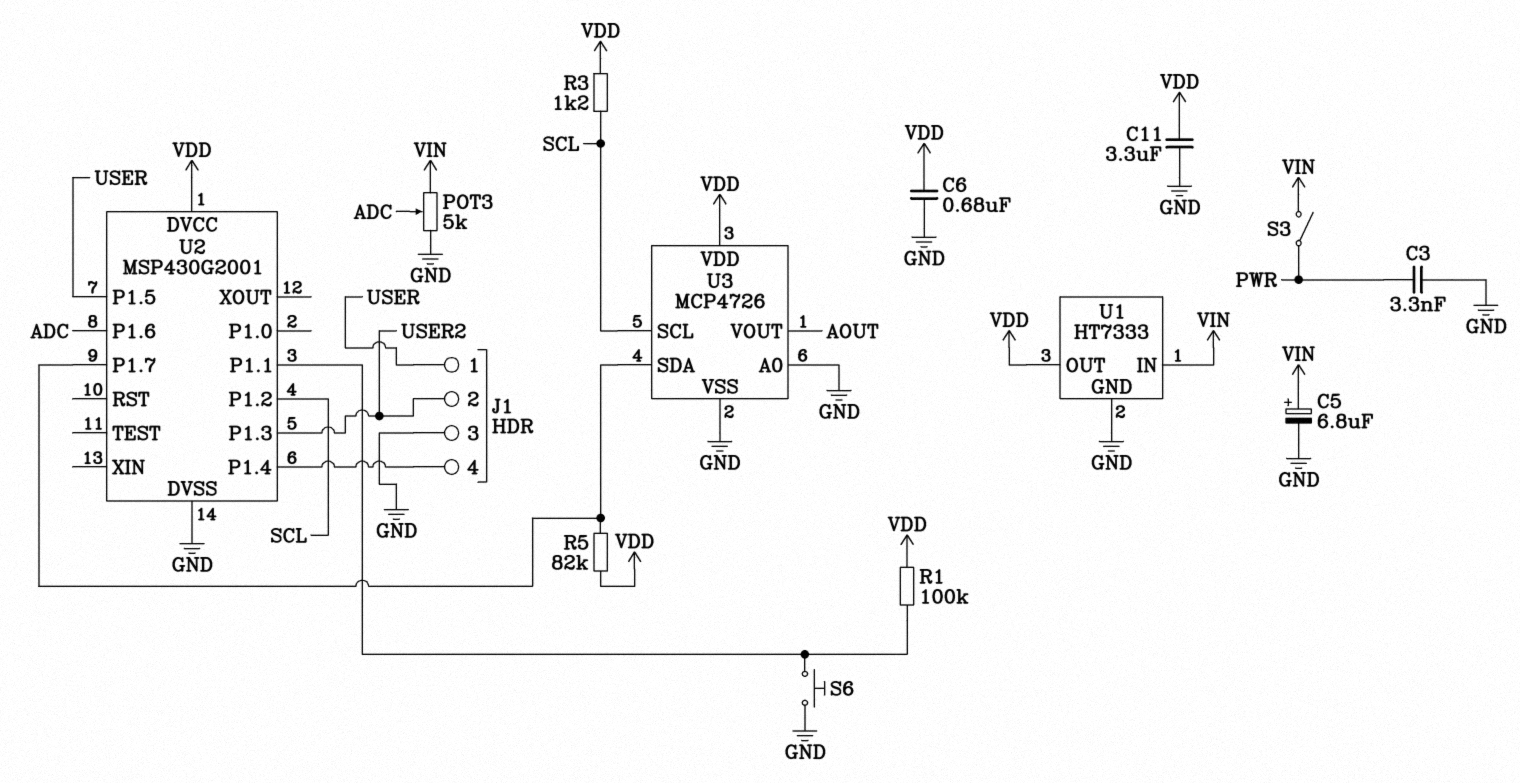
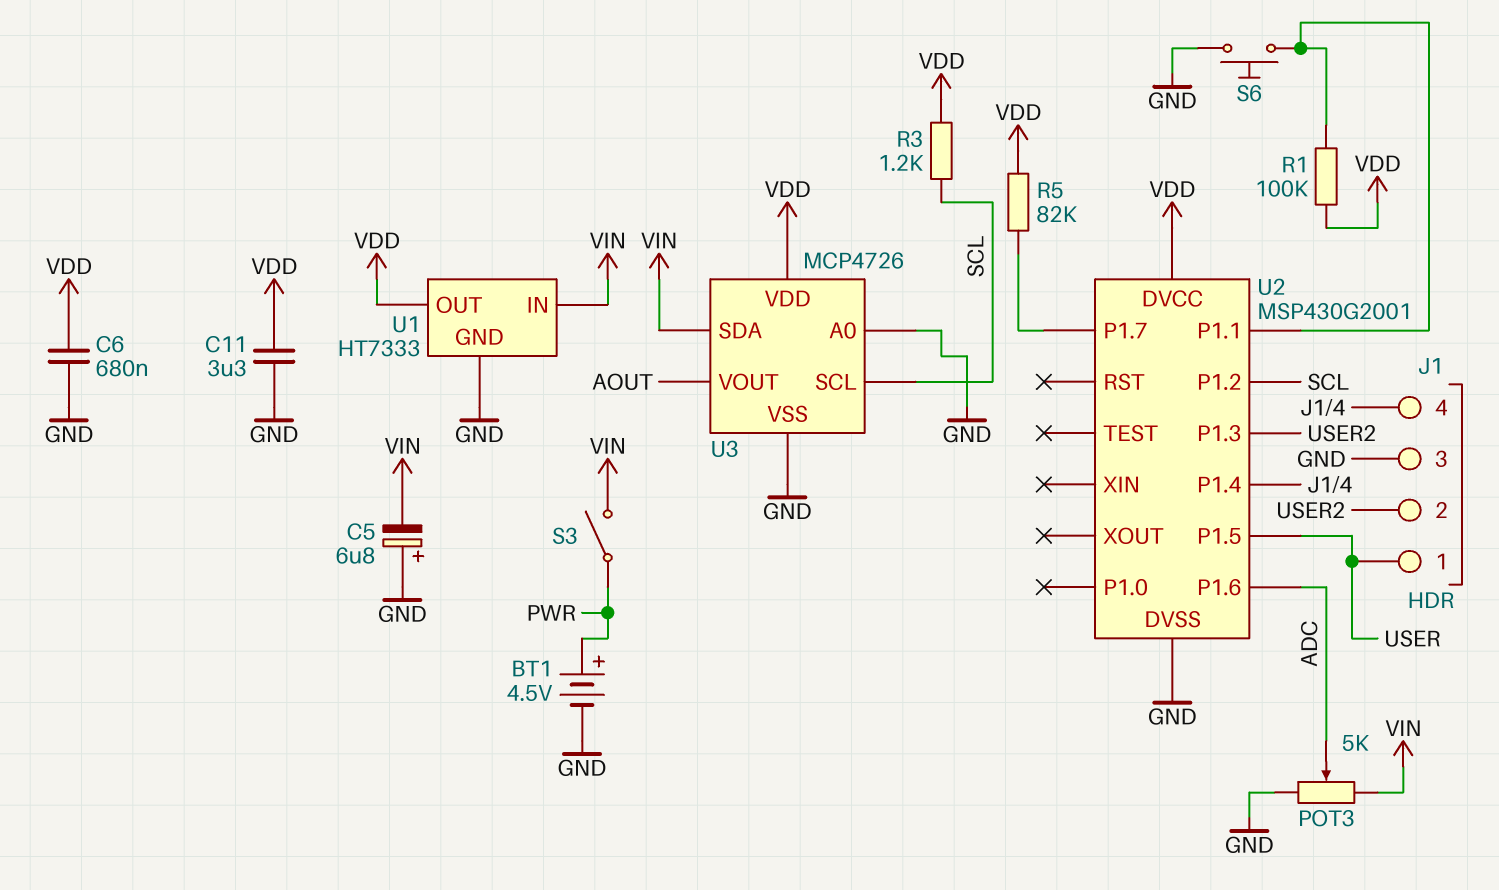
BT1: none -> 4.5V (plus PWR, minus GND)
C3: 3.3nF (GND, PWR) -> none
C5: 6.8uF (plus VIN, minus GND) -> 6.8uF (plus GND, minus VIN)
U3 pin SDA: U2/P1.7 -> VIN

